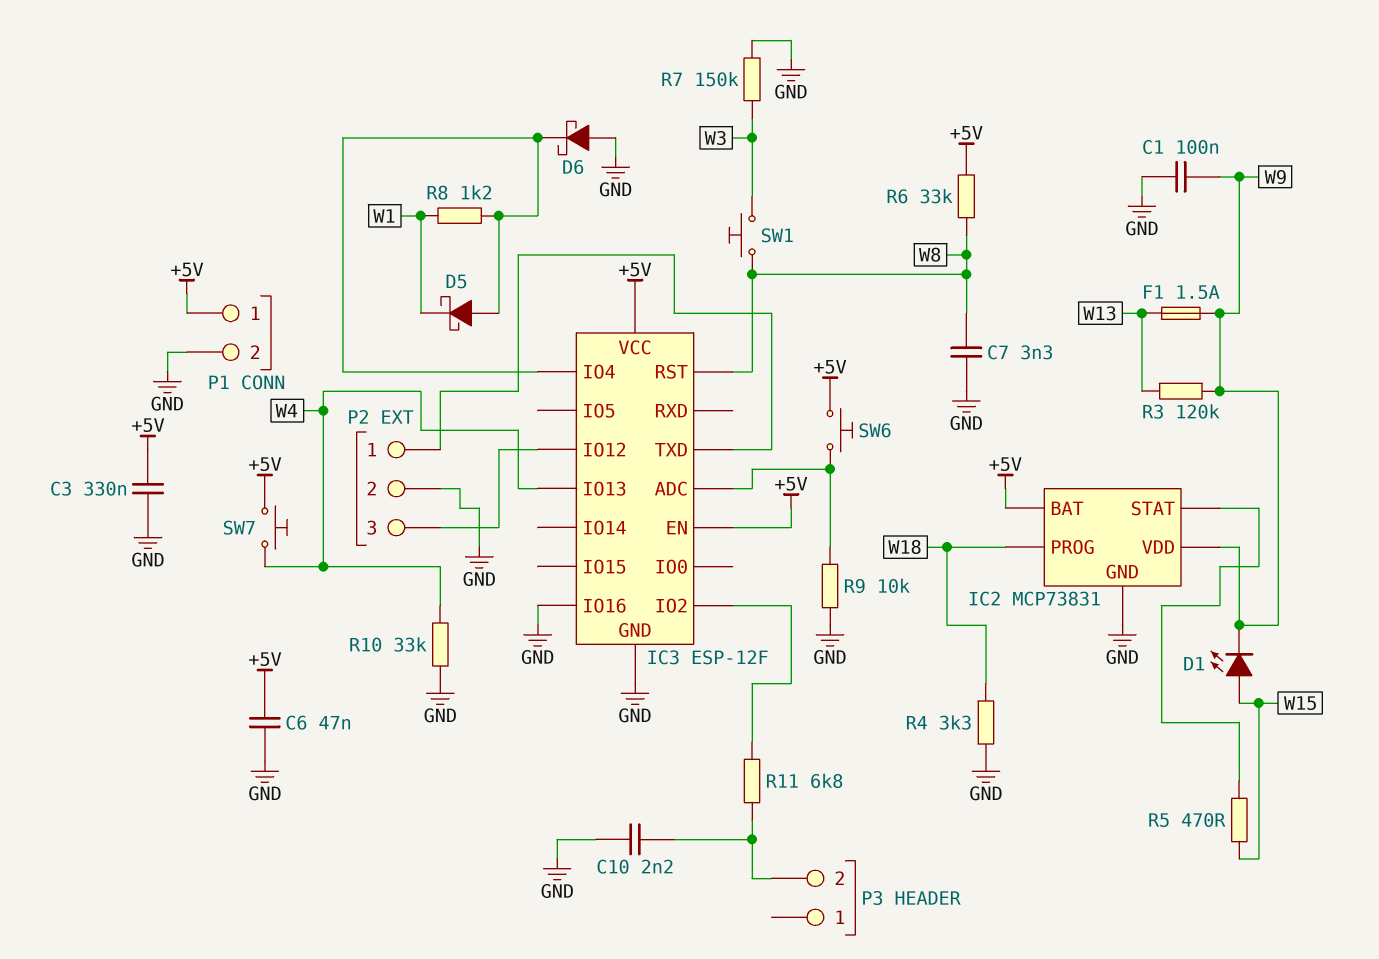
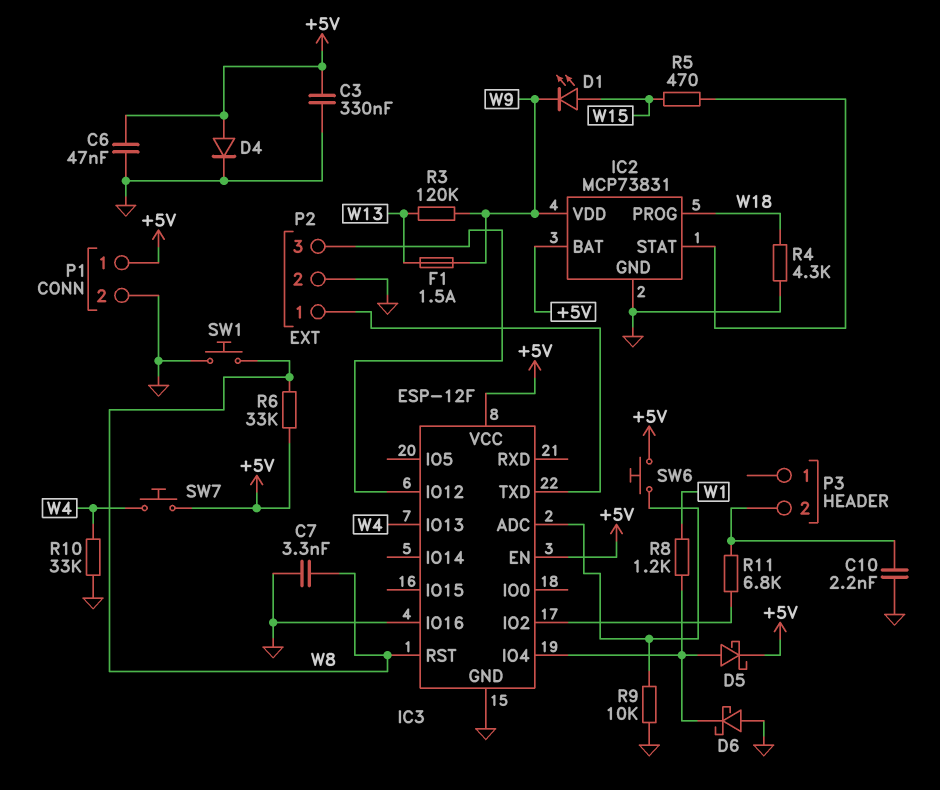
C1: 100nF (GND, W9) -> none
D4: none -> diode (A +5V, K GND)
D5: schottky (A IC3/IO4, K W1) -> schottky (A IC3/IO4, K +5V)
R4: 3.3k (GND, W18) -> 4.3k (GND, W18)
R7: 150k (GND, W3) -> none
SW1: button (W3, W8) -> button (GND, W8)

